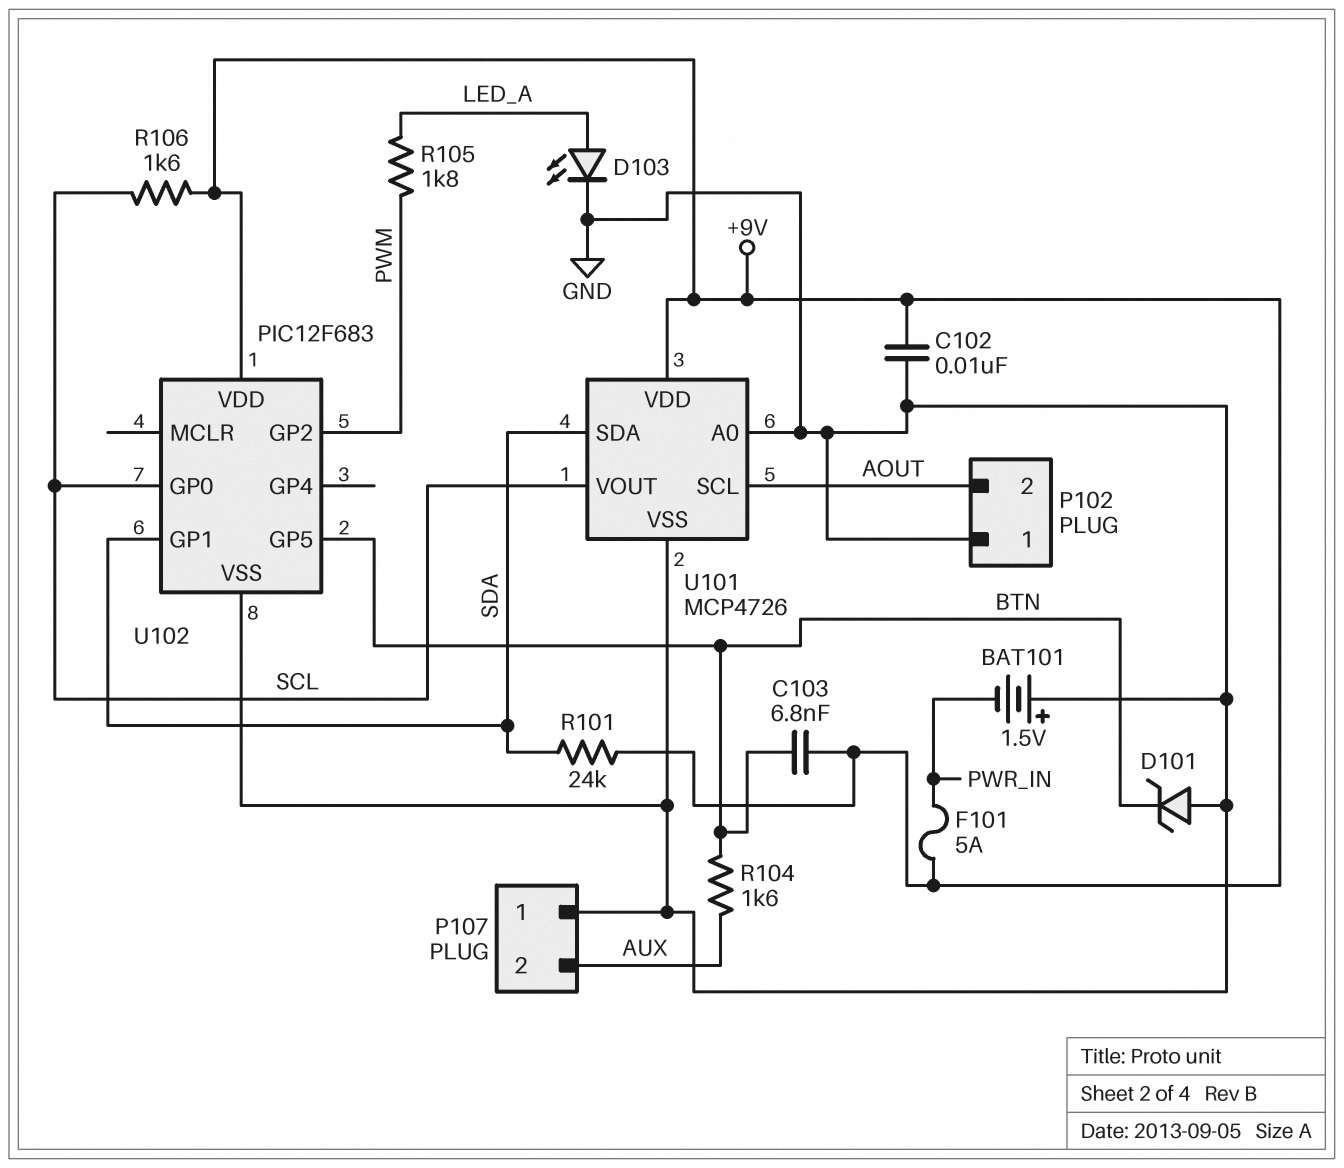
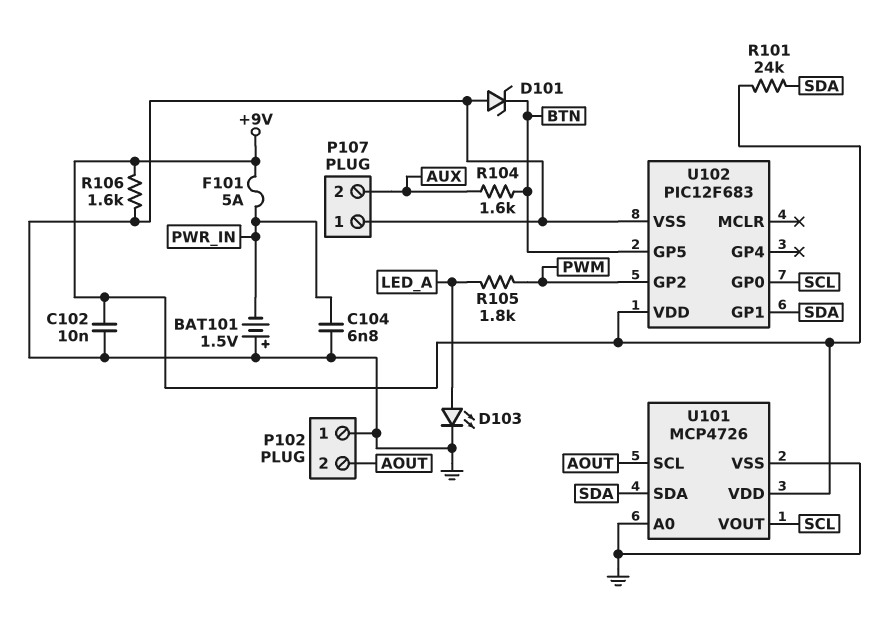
C103: 6.8nF (+9V, BTN) -> none
C104: none -> 6.8nF (GND, PWR_IN)
R106: 1.6k (+9V, SCL) -> 1.6k (+9V, GND)

